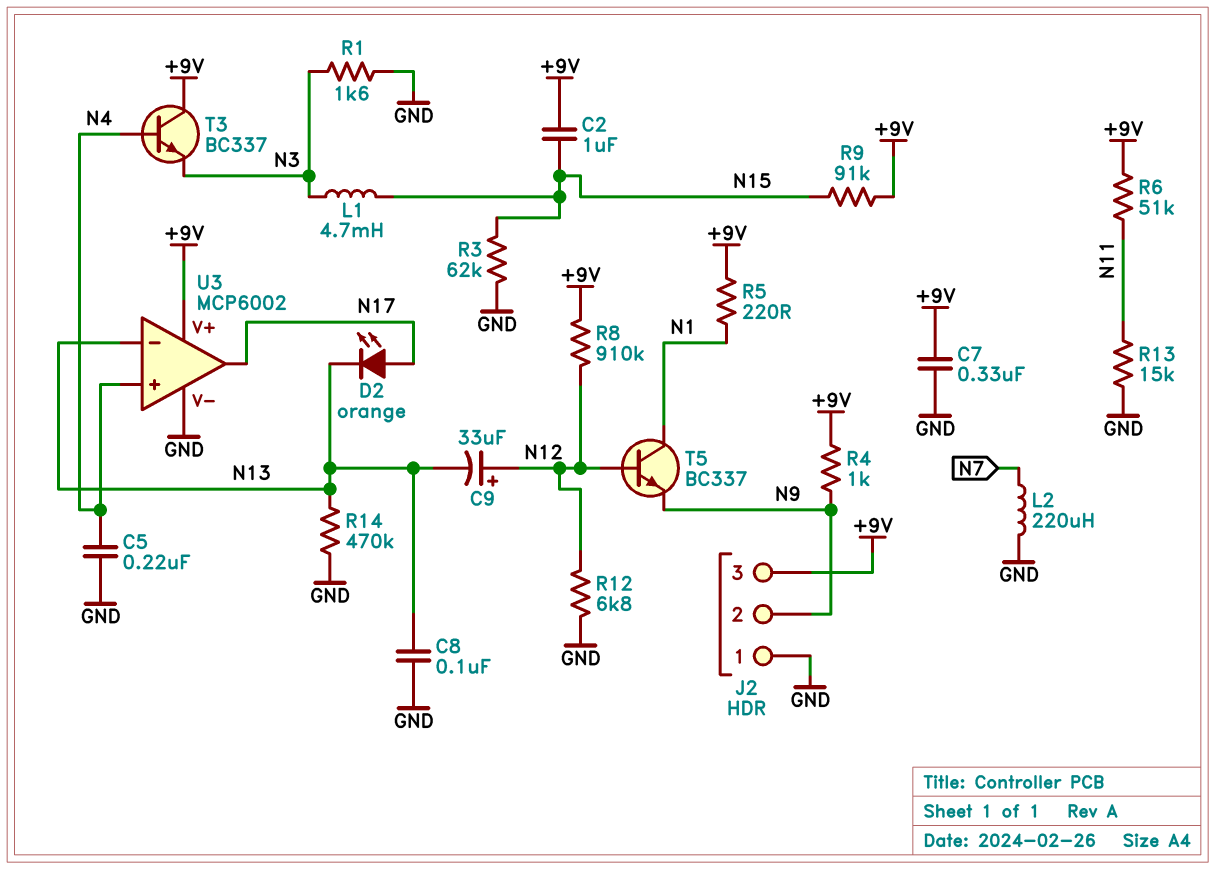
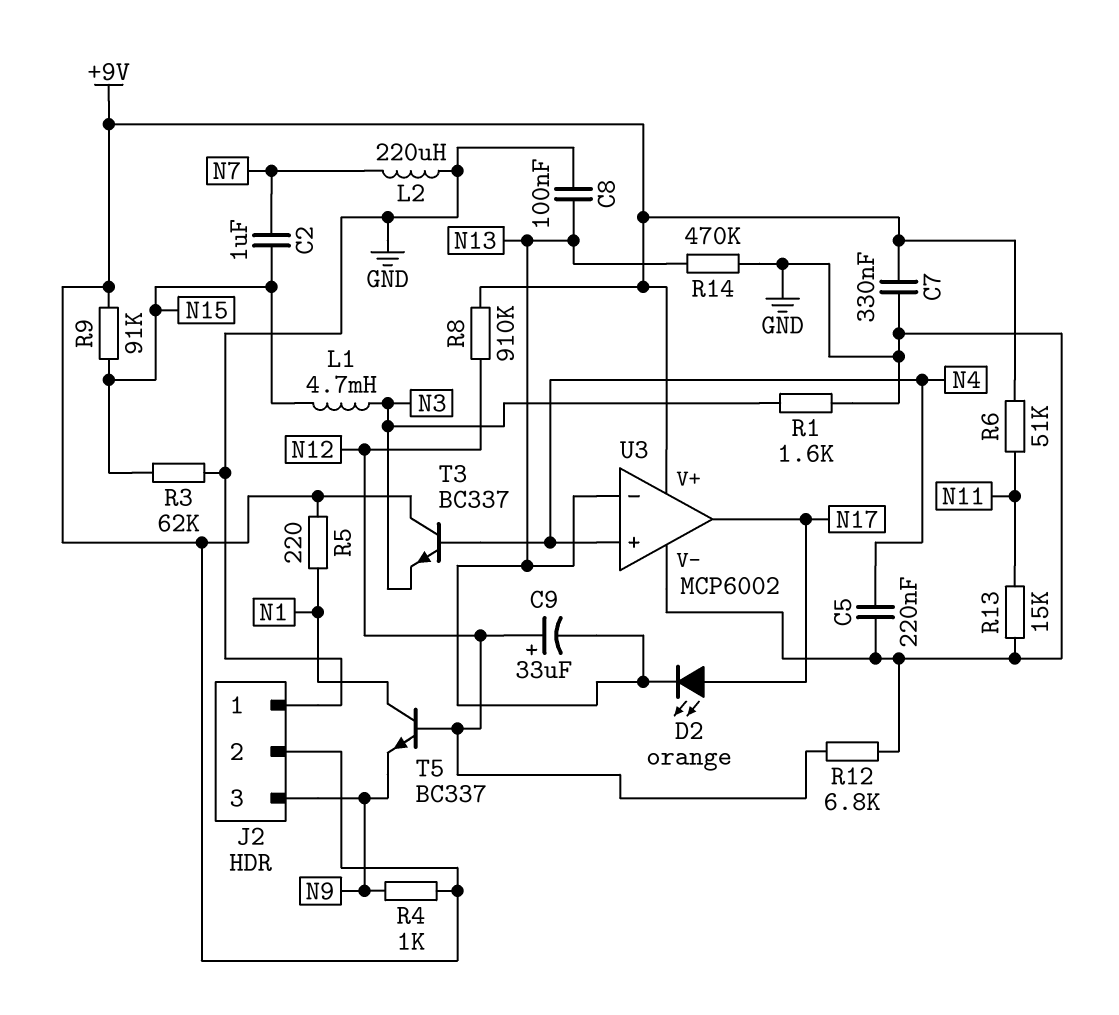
C2: 1uF (+9V, N15) -> 1uF (N7, N15)
J2 pin 2: N9 -> +9V
J2 pin 3: +9V -> N9

